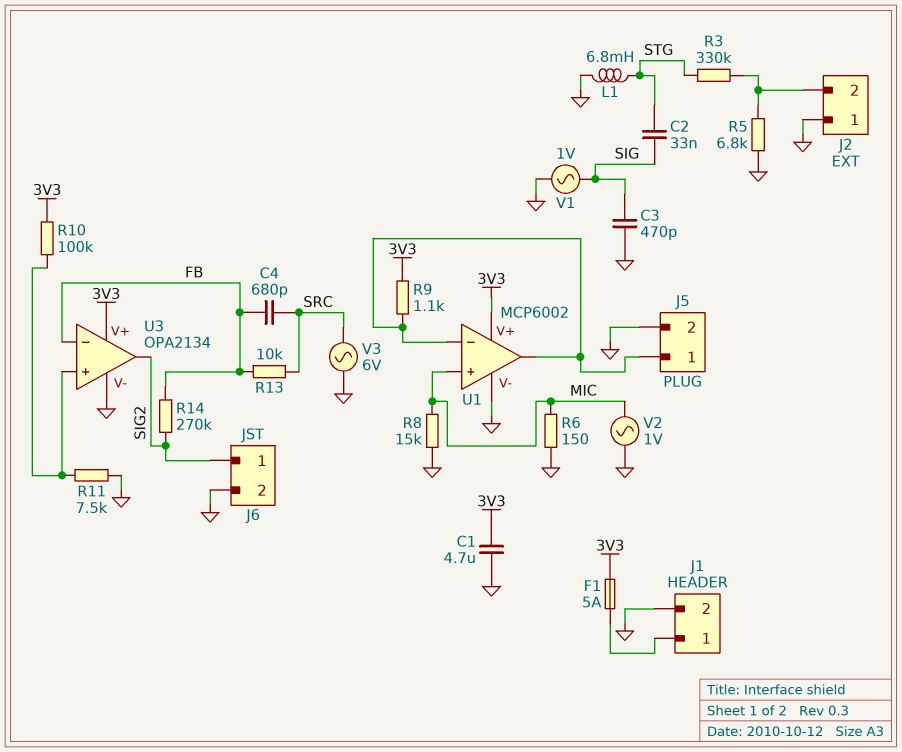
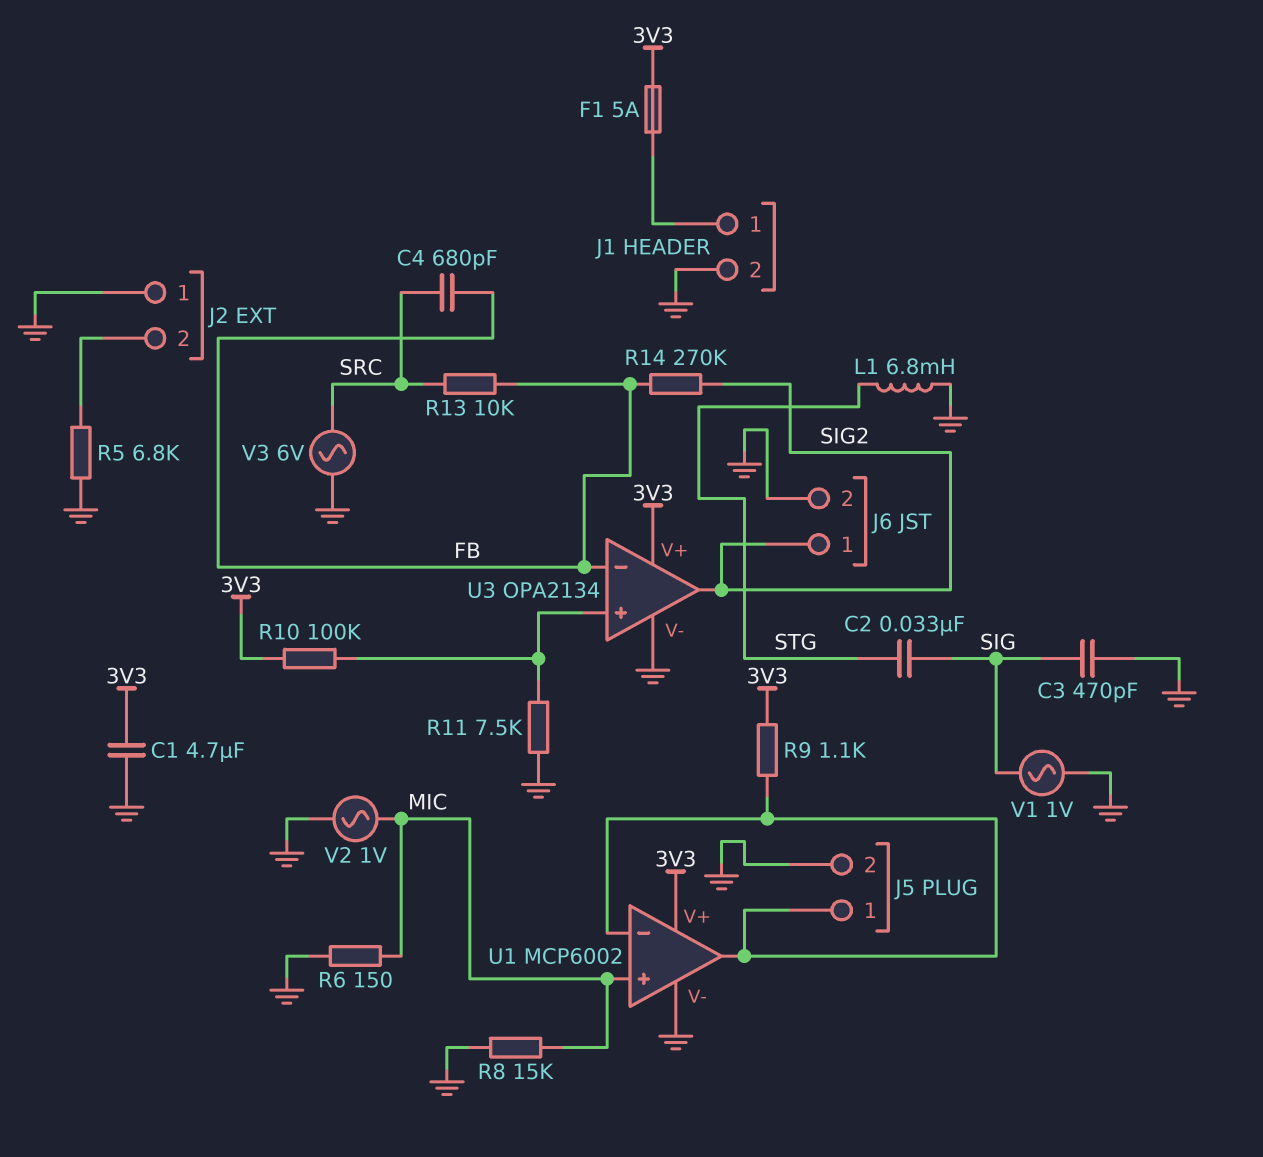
R3: 330k (J2/2, STG) -> none

